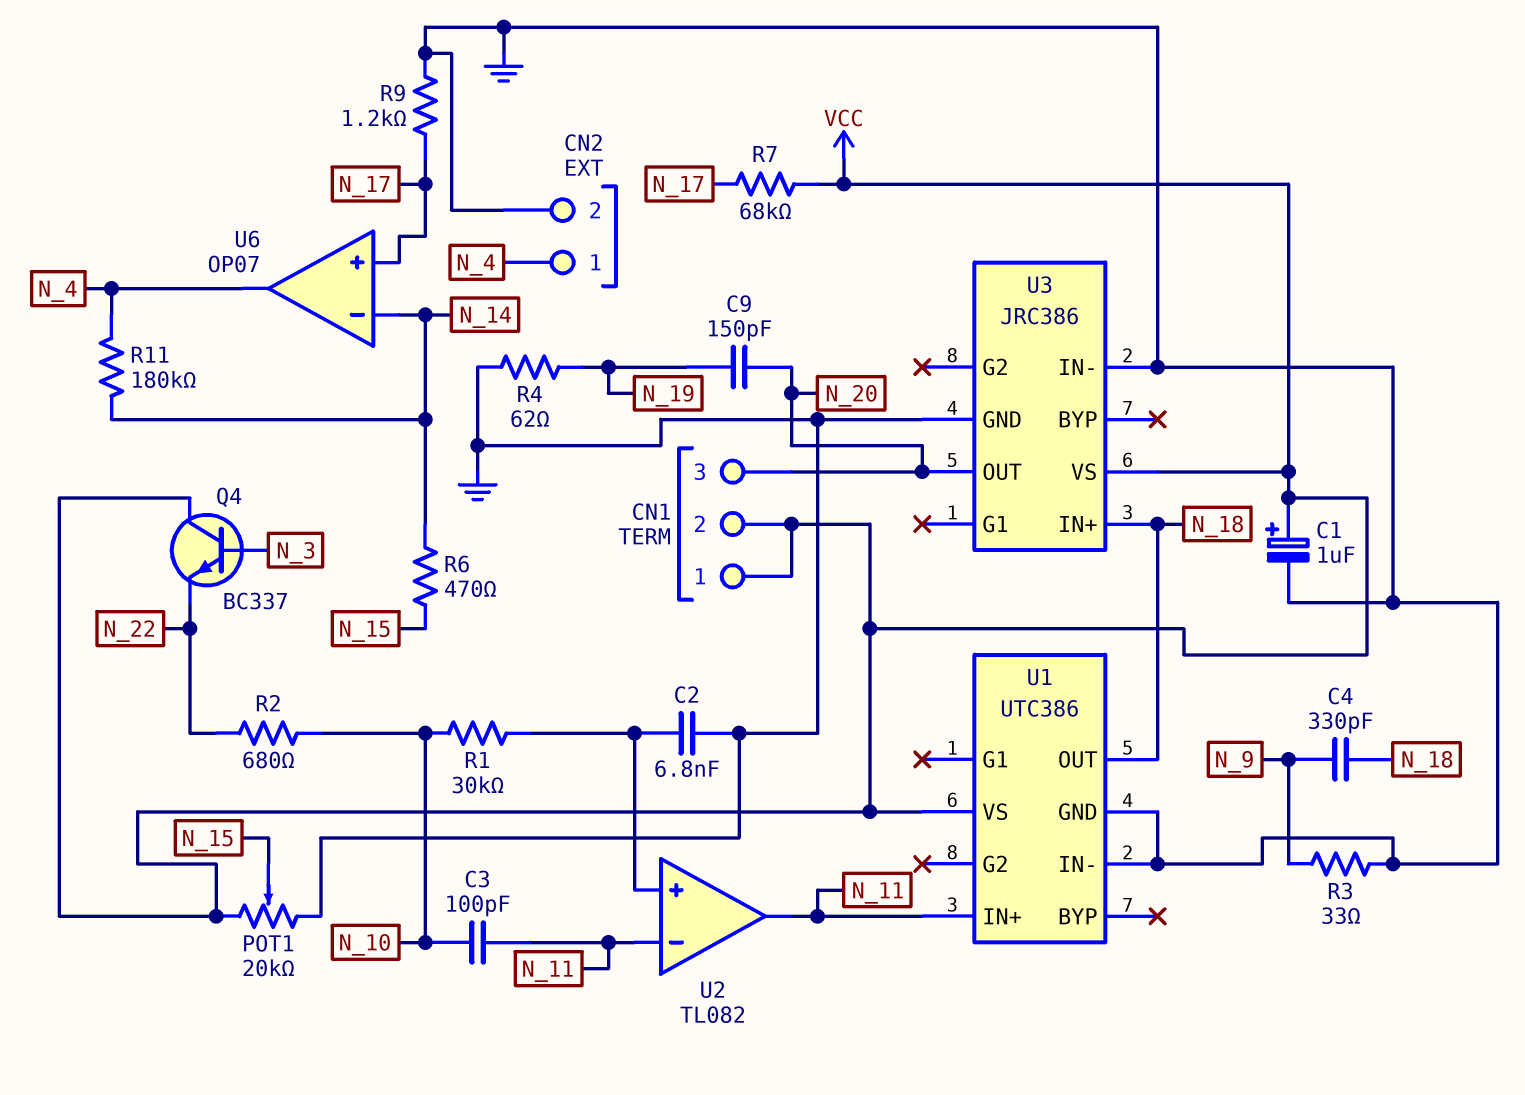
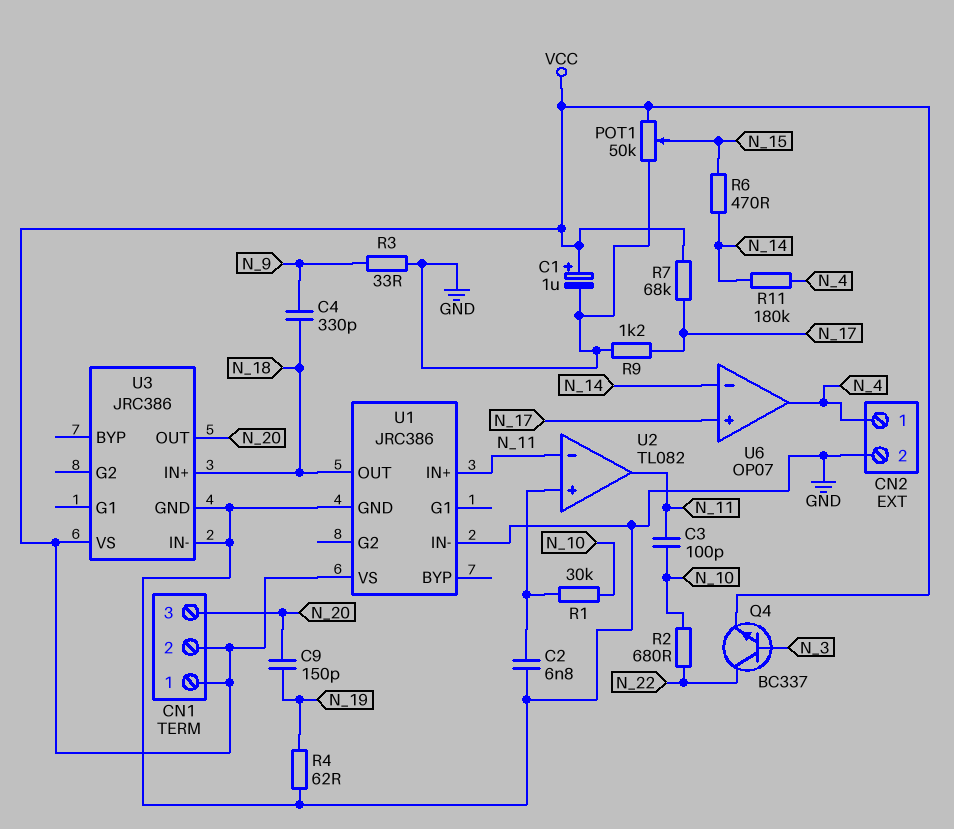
POT1: 20k (GND, VCC, wiper N_15) -> 50k (GND, VCC, wiper N_15)
Q4: NPN BC337 (B N_3, C VCC, E N_22) -> NPN BC337 (B N_3, C N_22, E VCC)
U1: UTC386 -> JRC386

